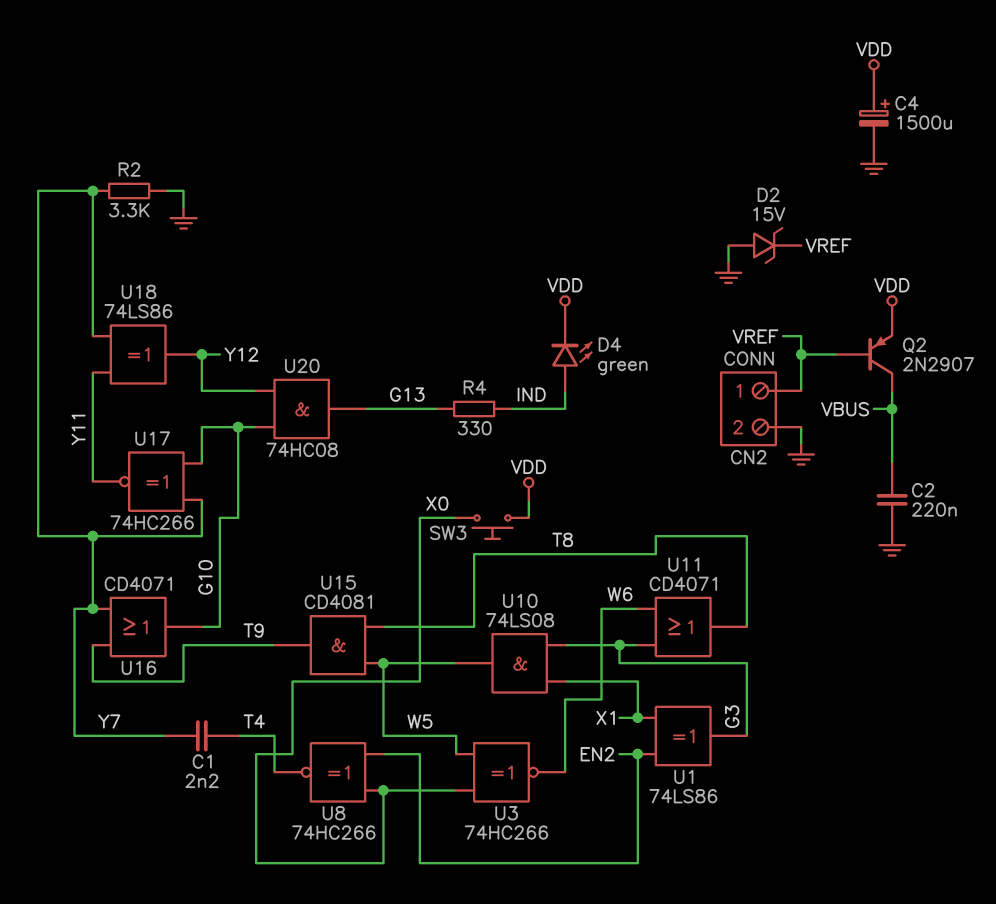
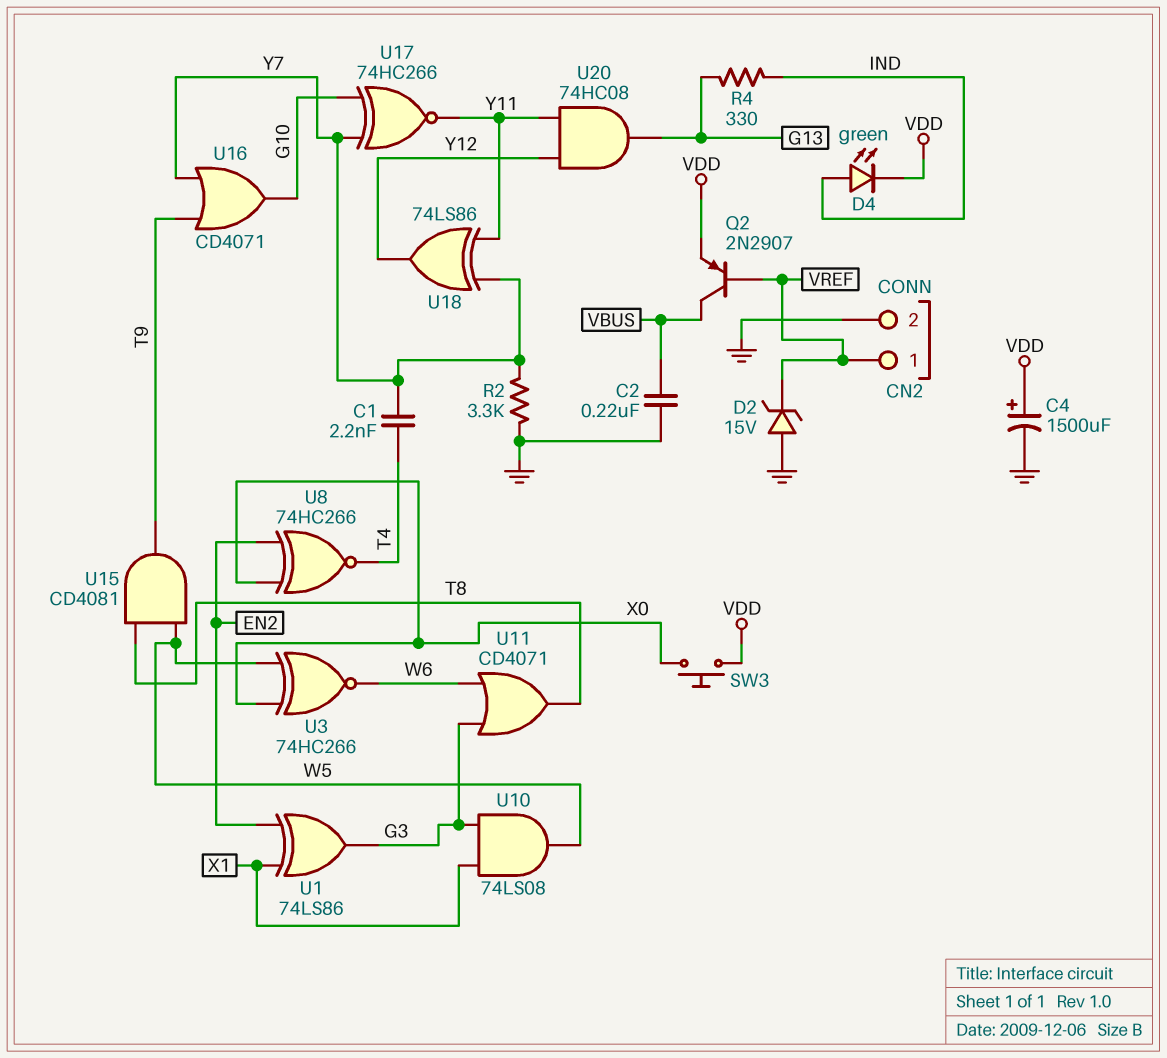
U20: AND 74HC08 (in G10, in Y12, out G13) -> AND 74HC08 (in Y11, in Y12, out G13)

